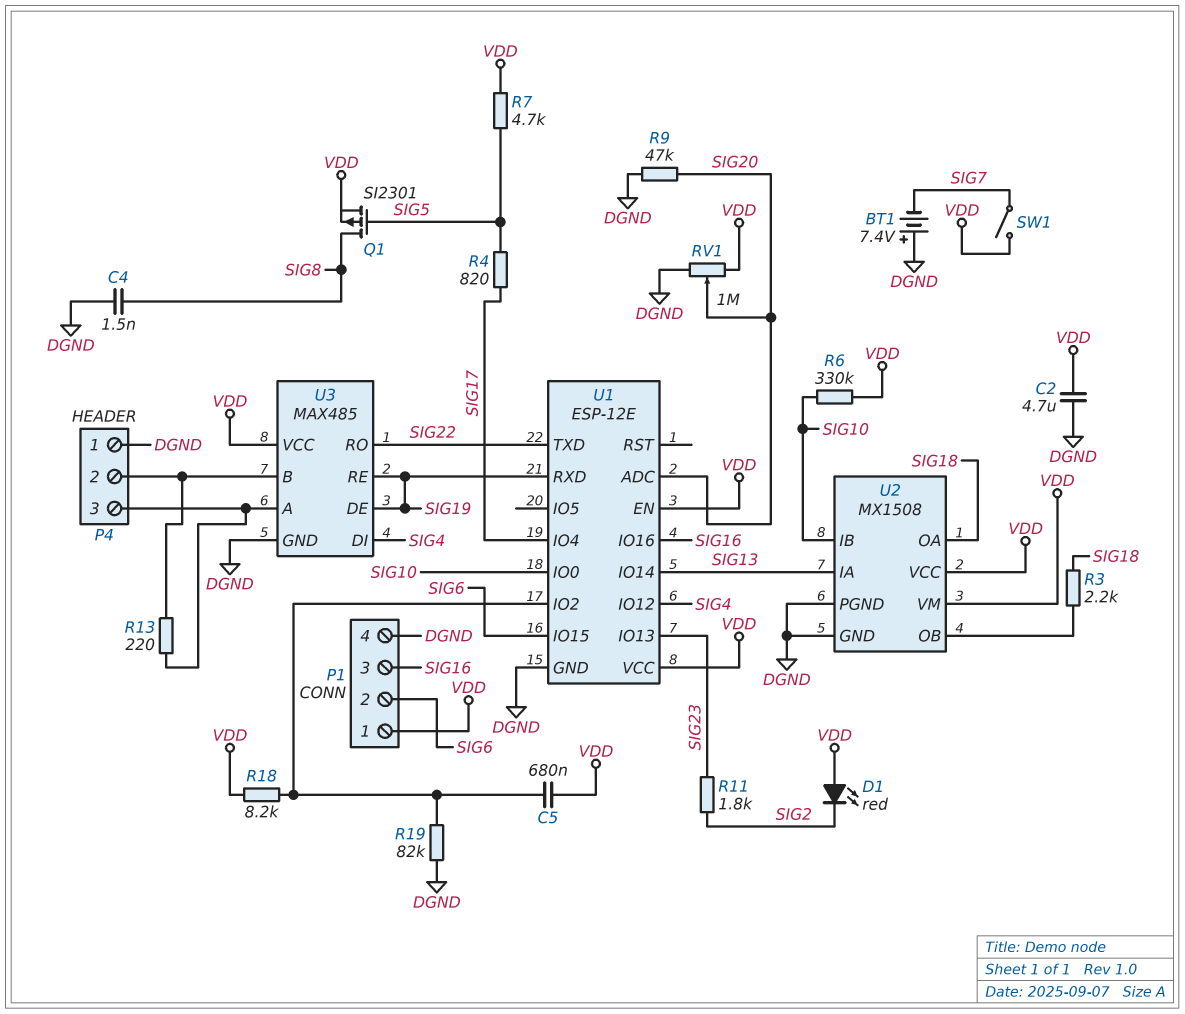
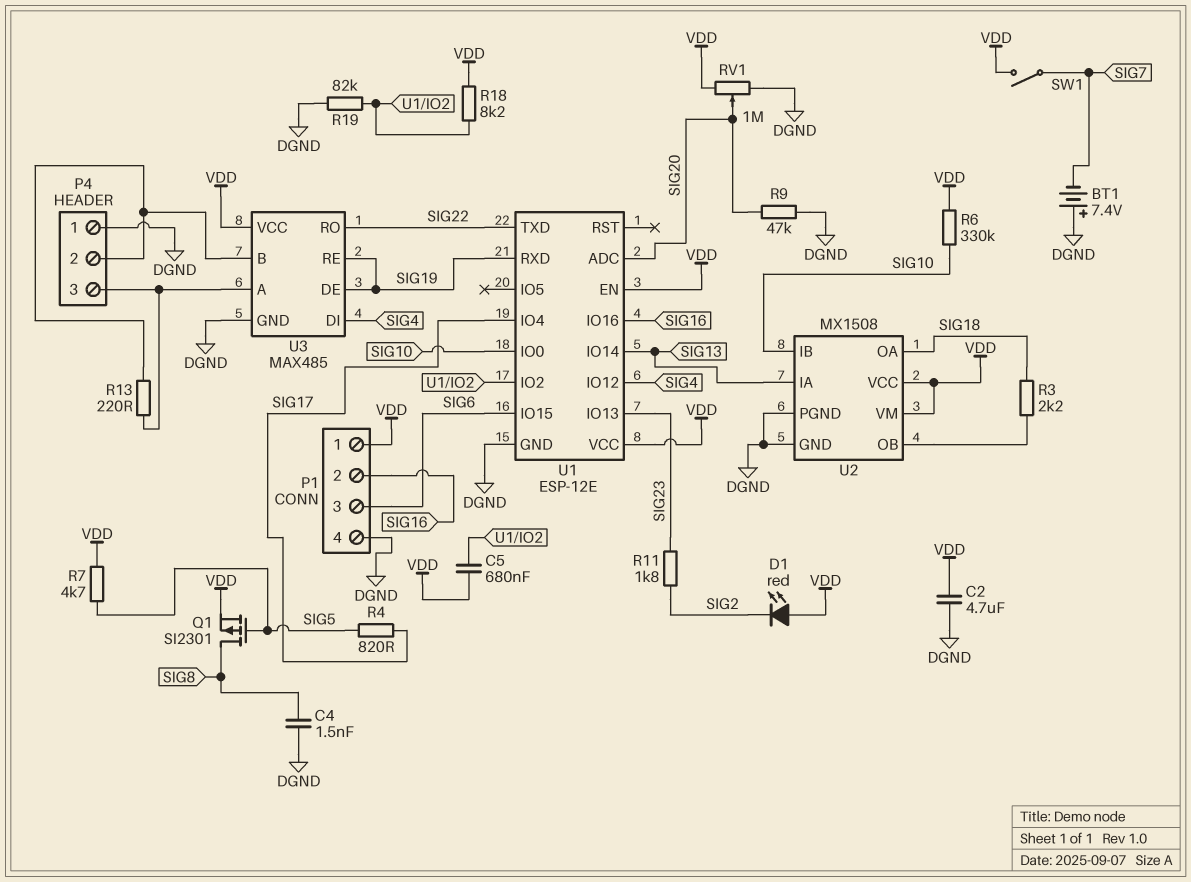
P1 pin 2: SIG6 -> SIG16
P1 pin 3: SIG16 -> SIG6

